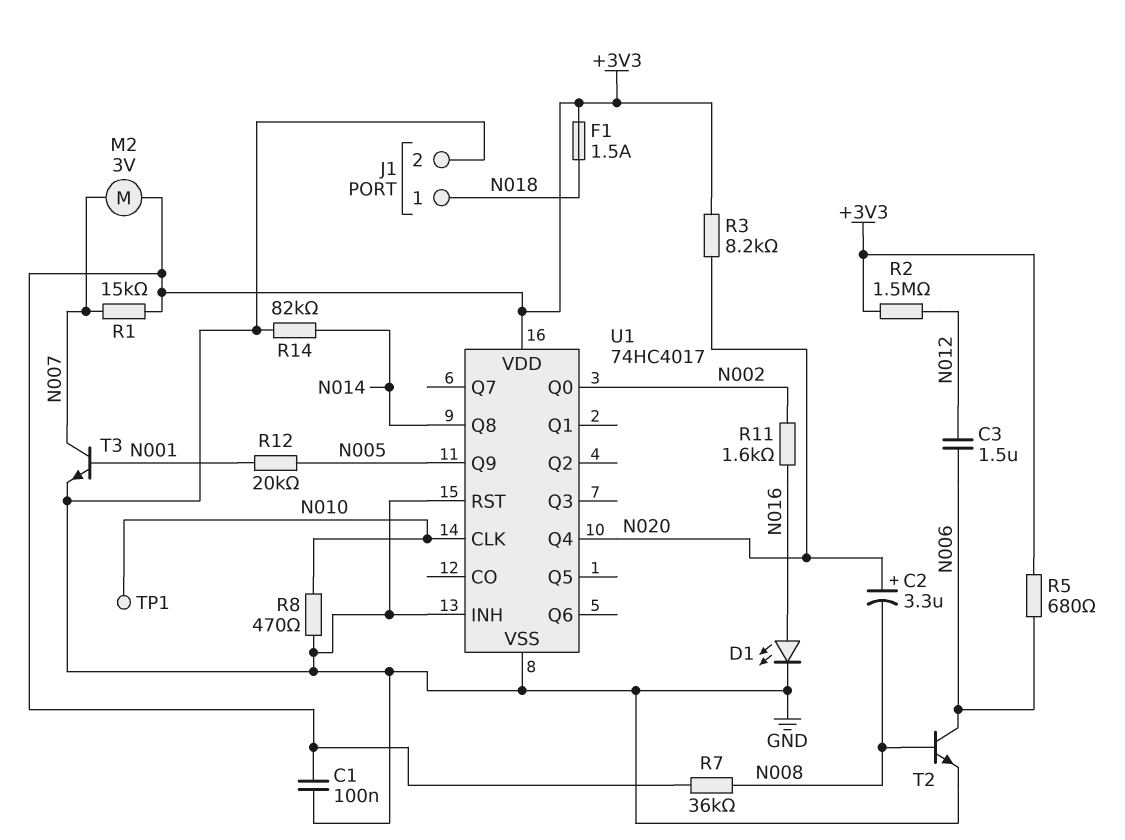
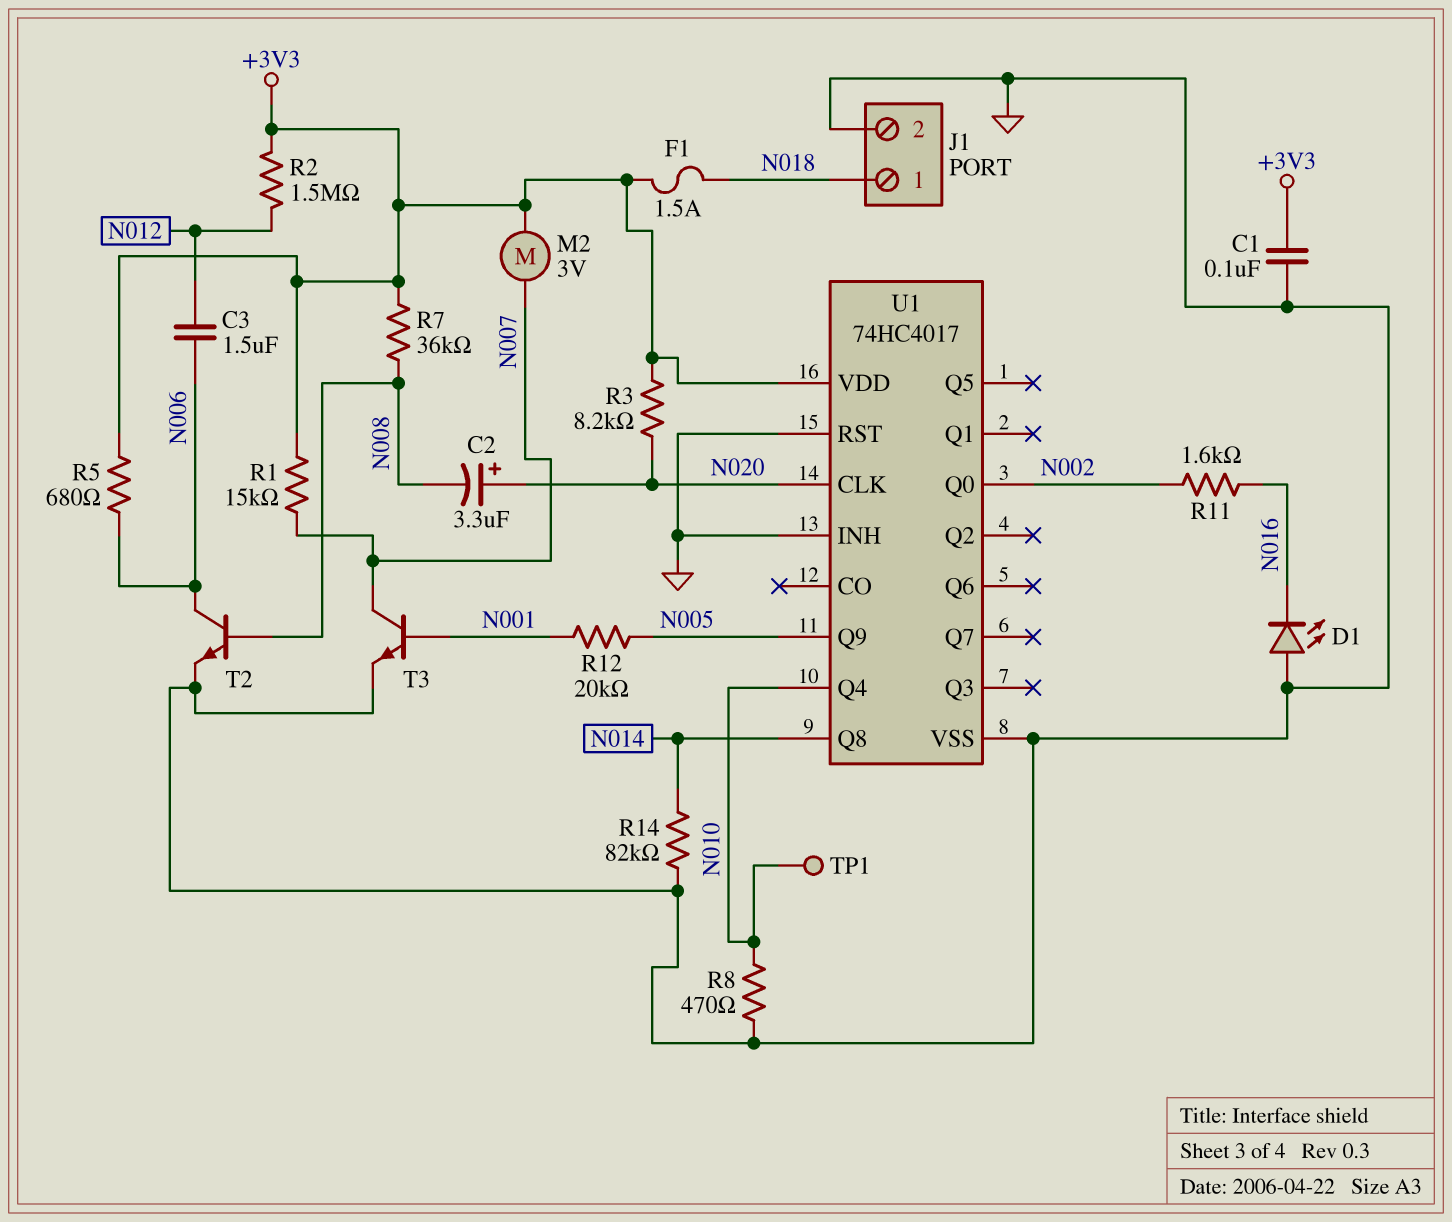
D1: LED (A N016, K GND) -> LED (A GND, K N016)
U1 pin CLK: N010 -> N020
U1 pin Q4: N020 -> N010

